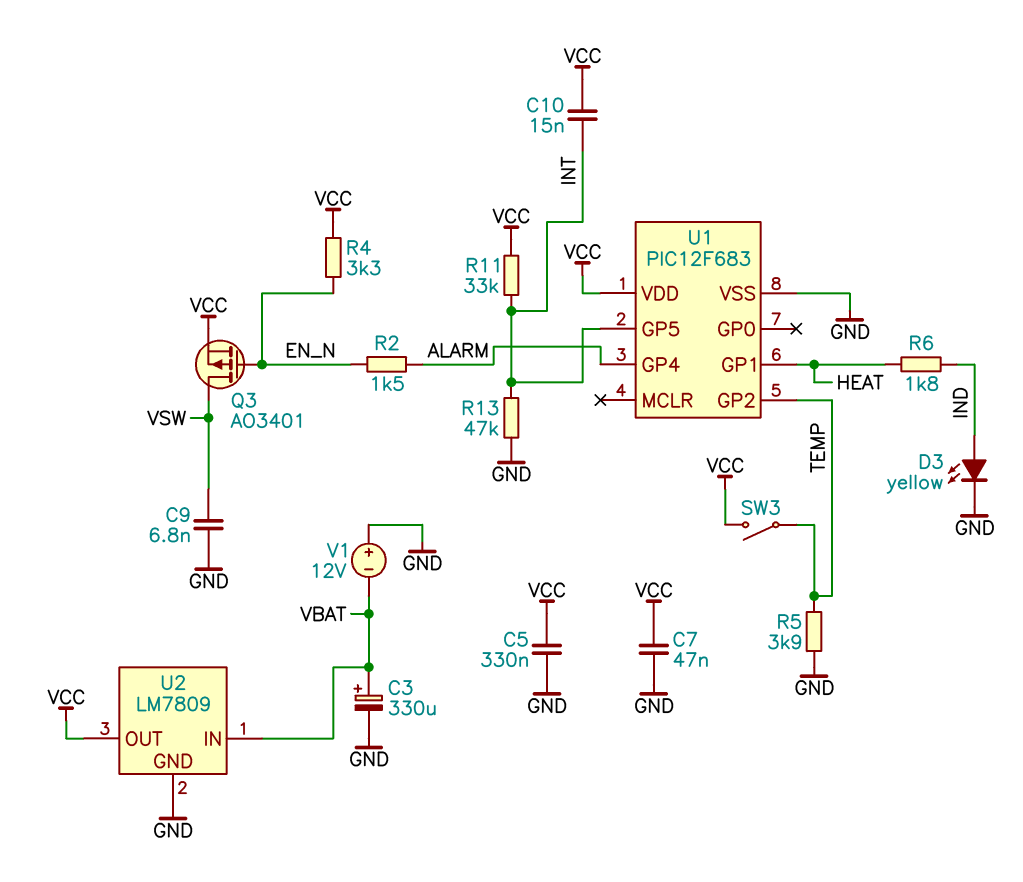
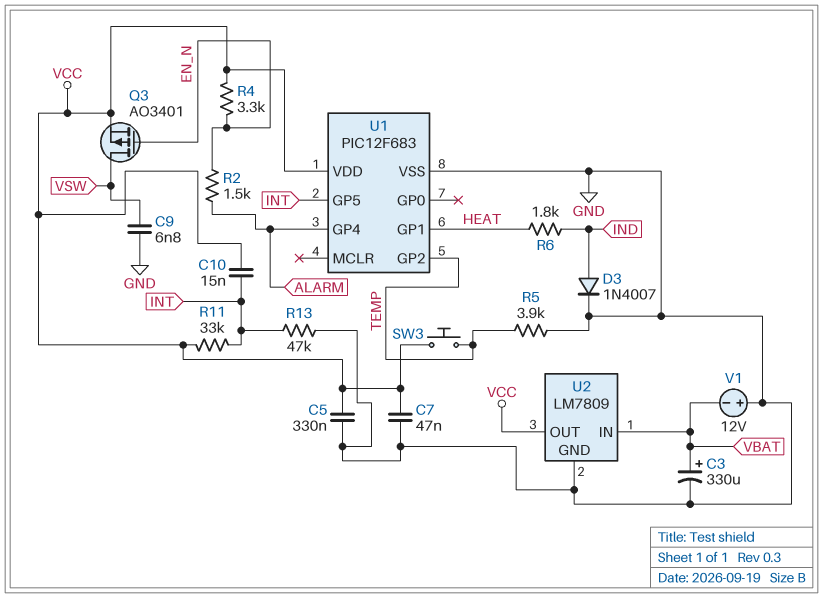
D3: LED yellow (A IND, K GND) -> diode 1N4007 (A IND, K GND)
SW3: switch (TEMP, VCC) -> button (TEMP, VCC)

